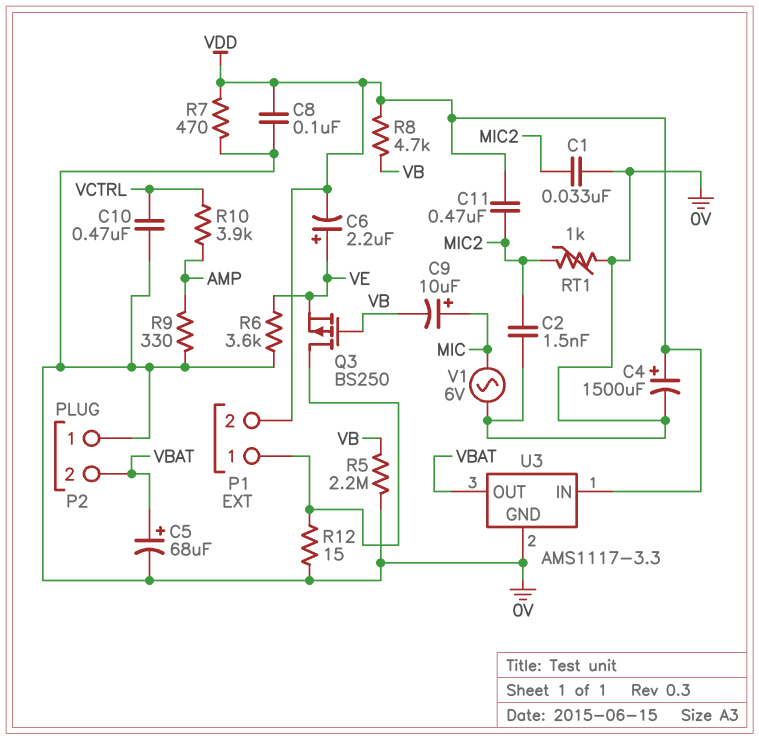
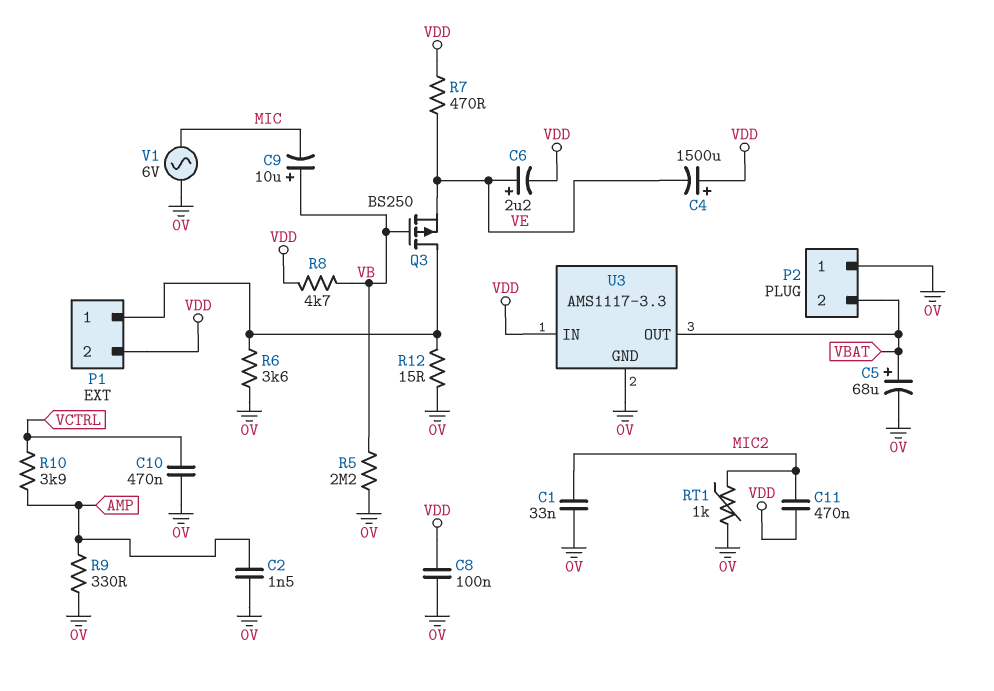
C2: 1.5nF (0V, MIC2) -> 1.5nF (0V, AMP)
C4: 1500uF (plus VDD, minus 0V) -> 1500uF (plus VDD, minus VE)
C9: 10uF (plus MIC, minus VB) -> 10uF (plus VB, minus MIC)
R6: 3.6k (0V, VE) -> 3.6k (0V, P1/1)
R7: 470 (0V, VDD) -> 470 (VDD, VE)

